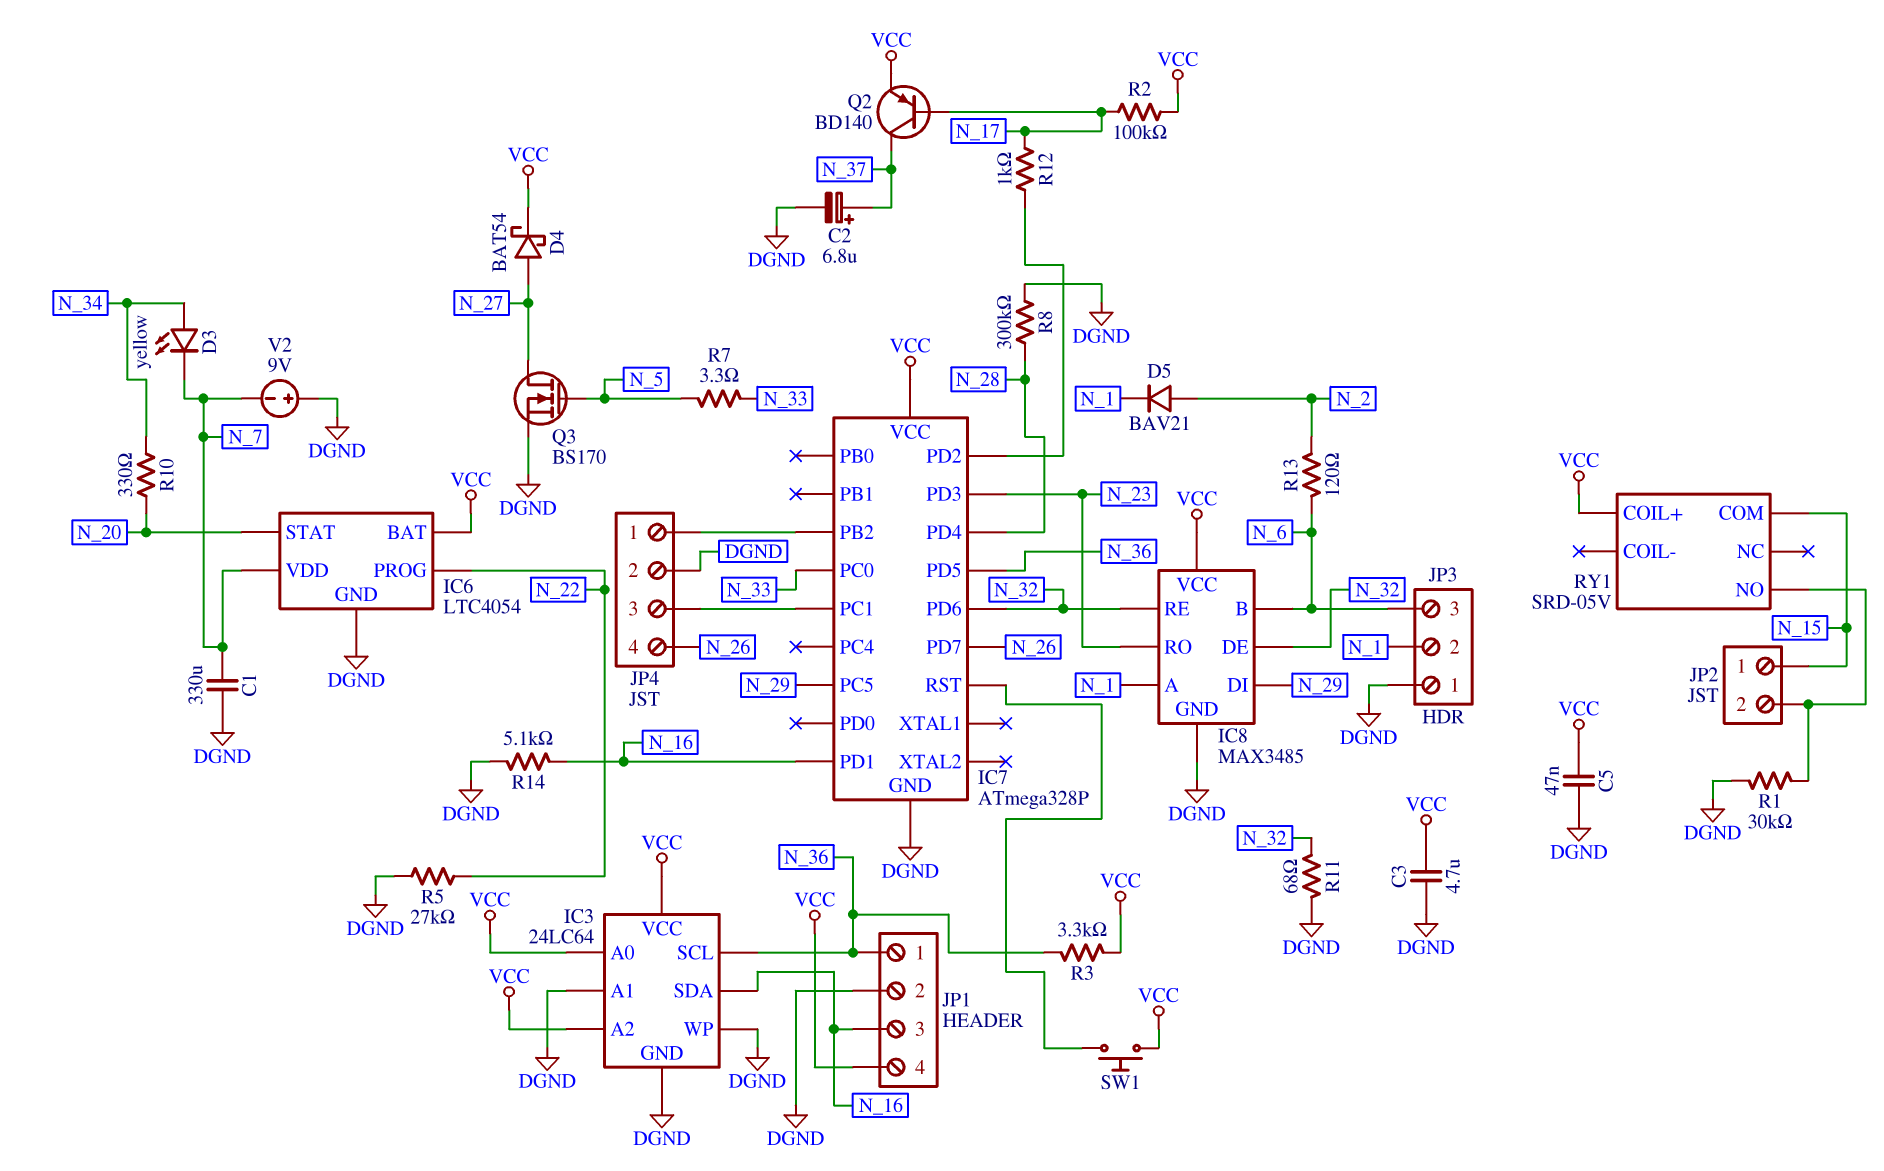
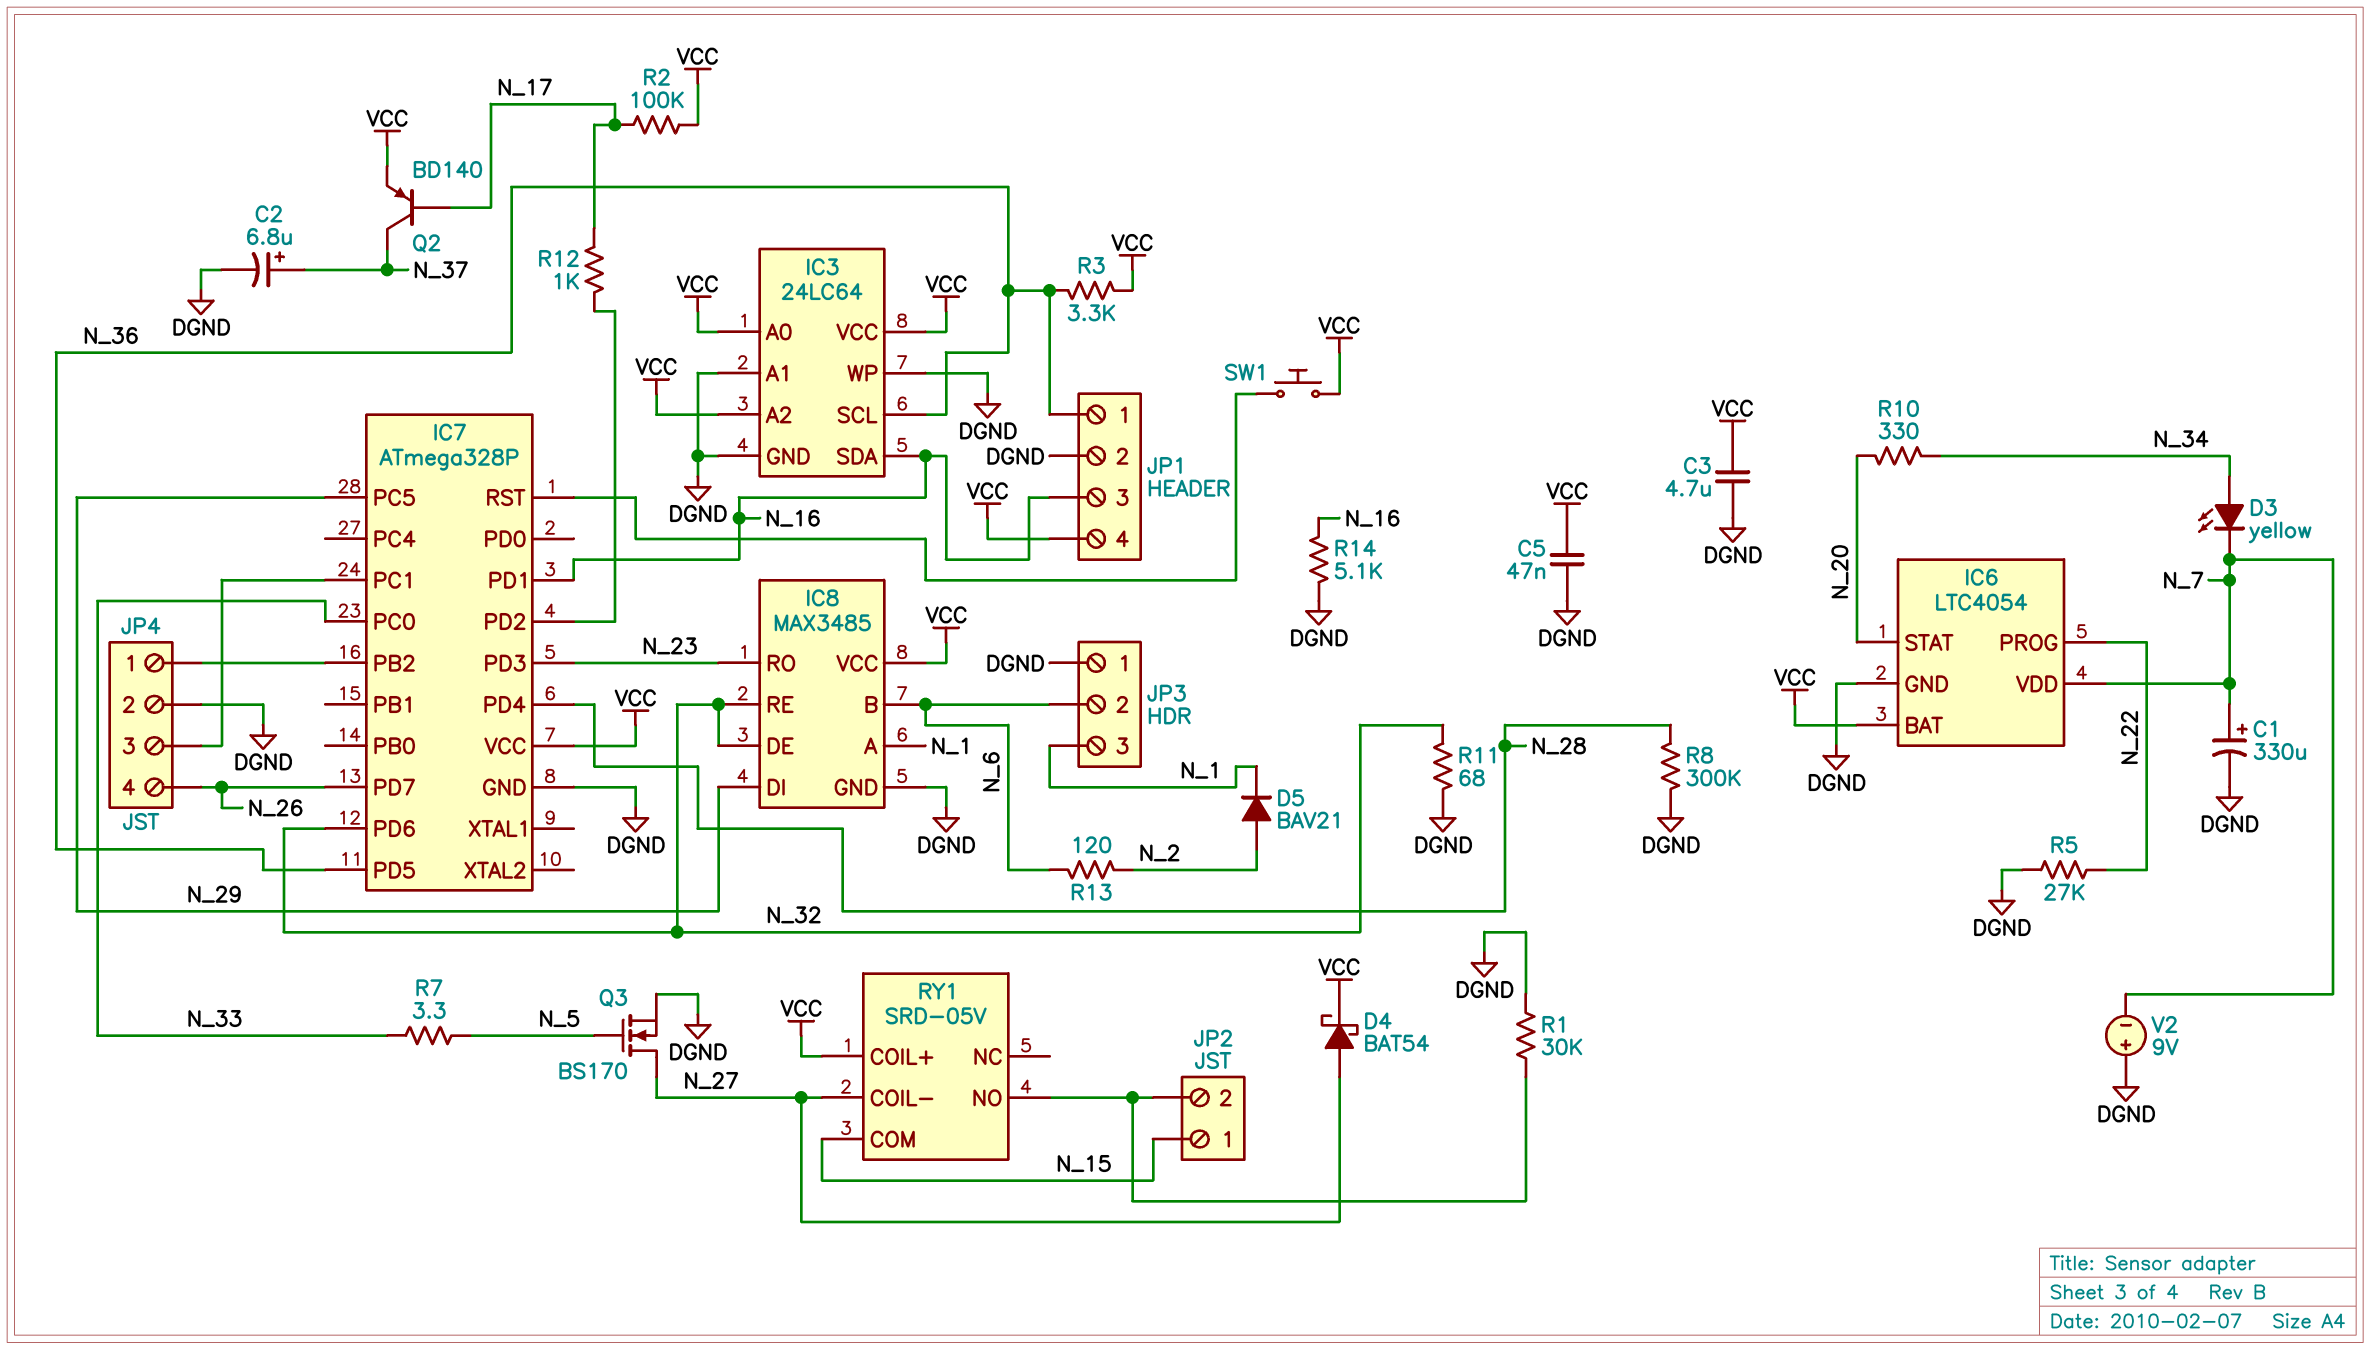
C1: 330uF (DGND, N_7) -> 330uF (plus N_7, minus DGND)
JP3 pin 2: N_1 -> N_6
JP3 pin 3: N_6 -> N_1
RY1 pin COIL-: none -> N_27

